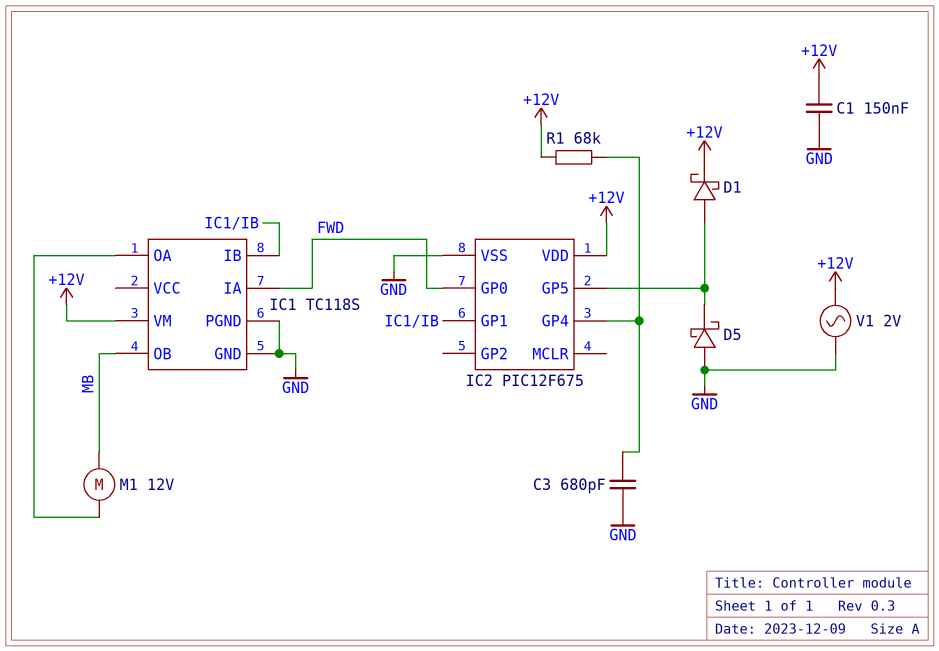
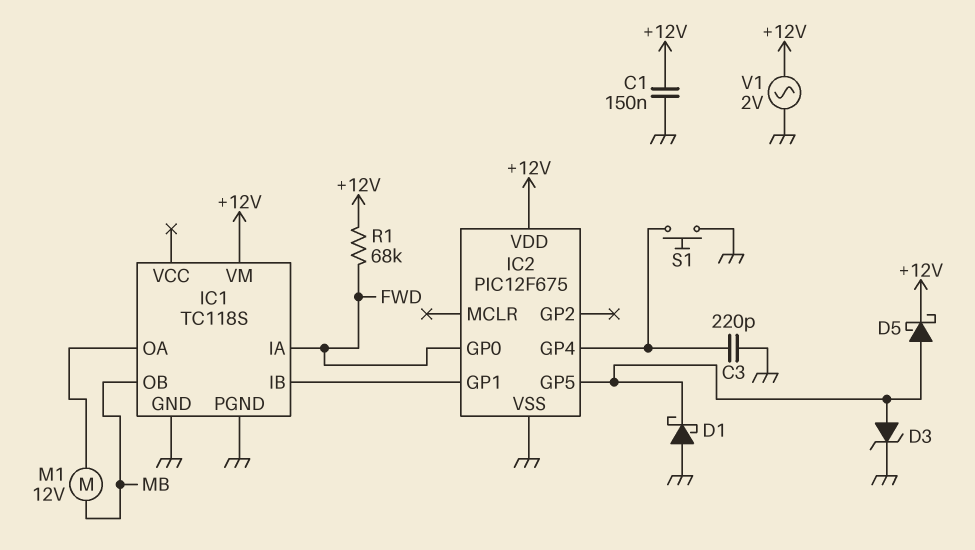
C3: 680pF (GND, IC2/GP4) -> 220pF (GND, IC2/GP4)
D1: schottky (A IC2/GP5, K +12V) -> schottky (A GND, K IC2/GP5)
D3: none -> zener (A IC2/GP5, K GND)
D5: schottky (A GND, K IC2/GP5) -> schottky (A IC2/GP5, K +12V)
R1: 68k (+12V, IC2/GP4) -> 68k (+12V, FWD)
S1: none -> button (GND, IC2/GP4)

